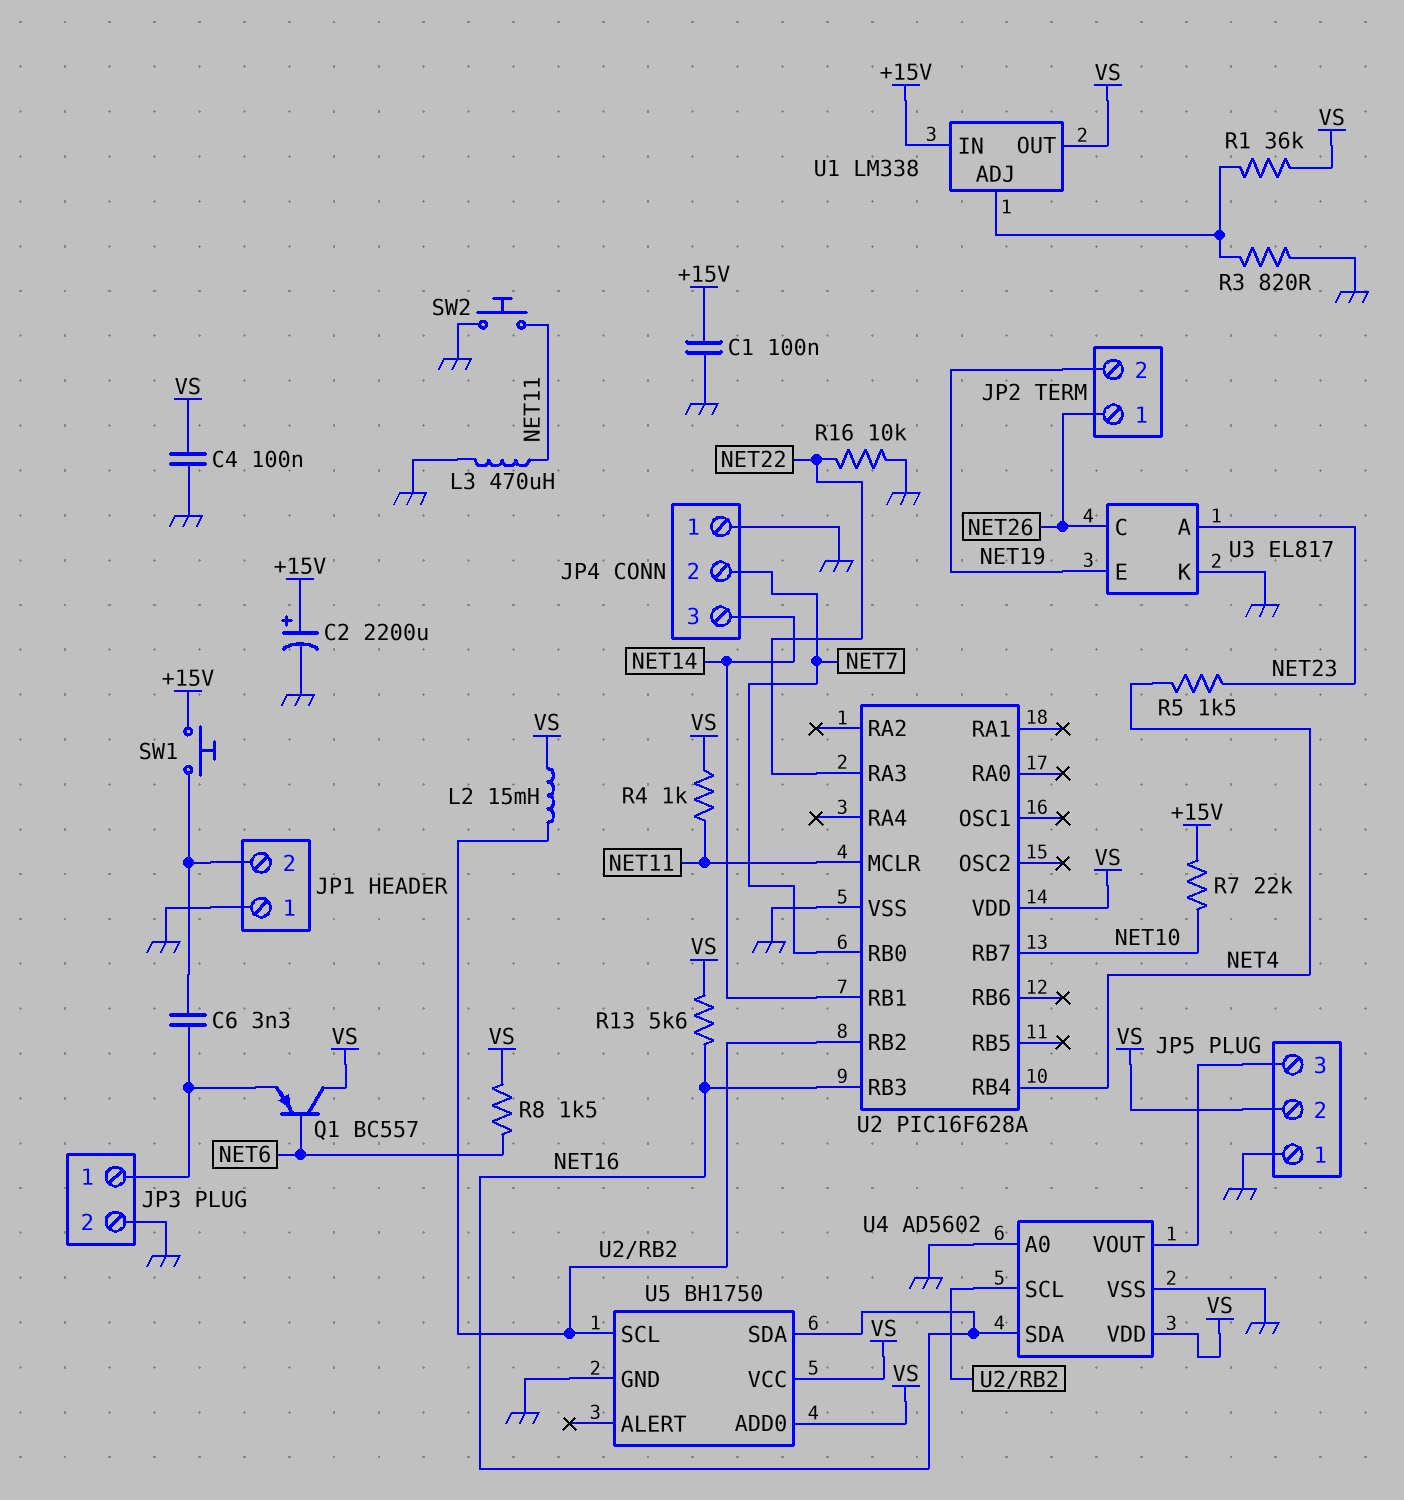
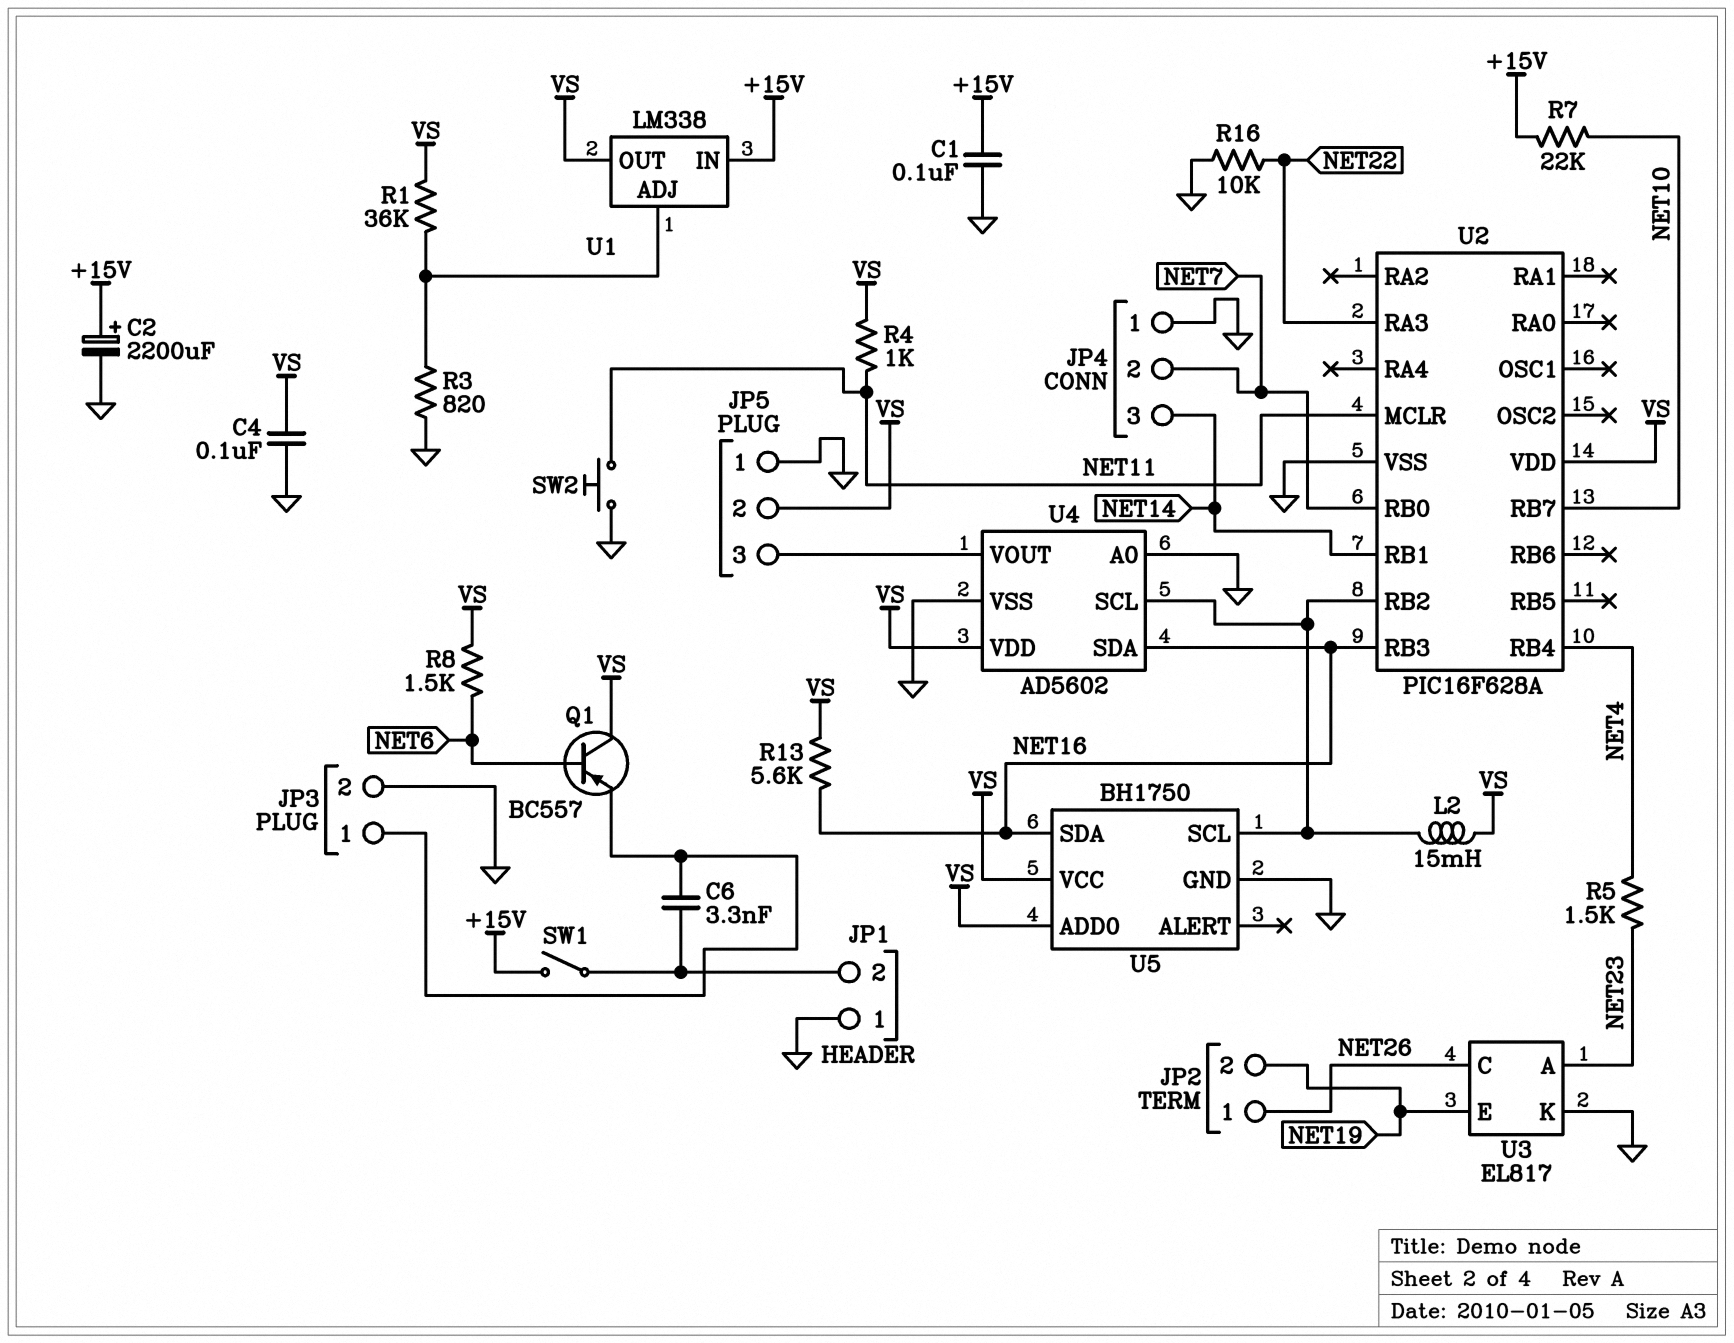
L3: 470uH (GND, NET11) -> none
SW1: button (+15V, JP1/2) -> switch (+15V, JP1/2)

